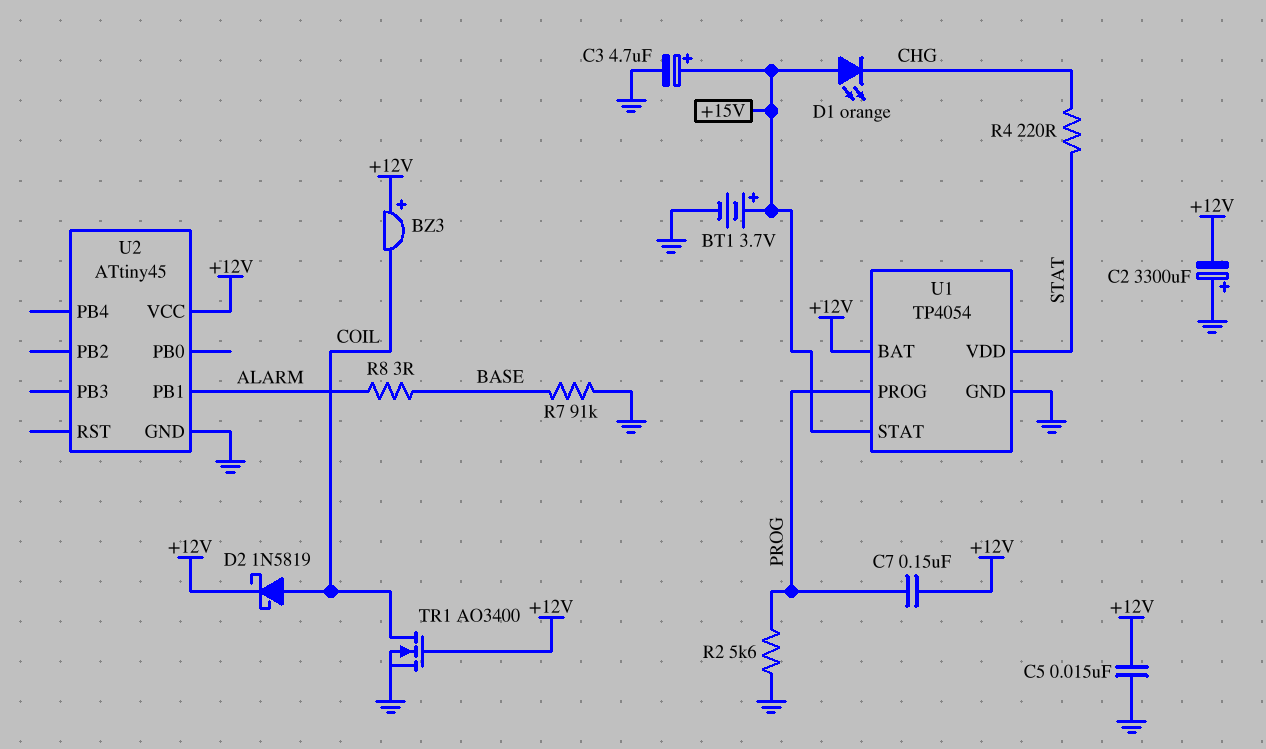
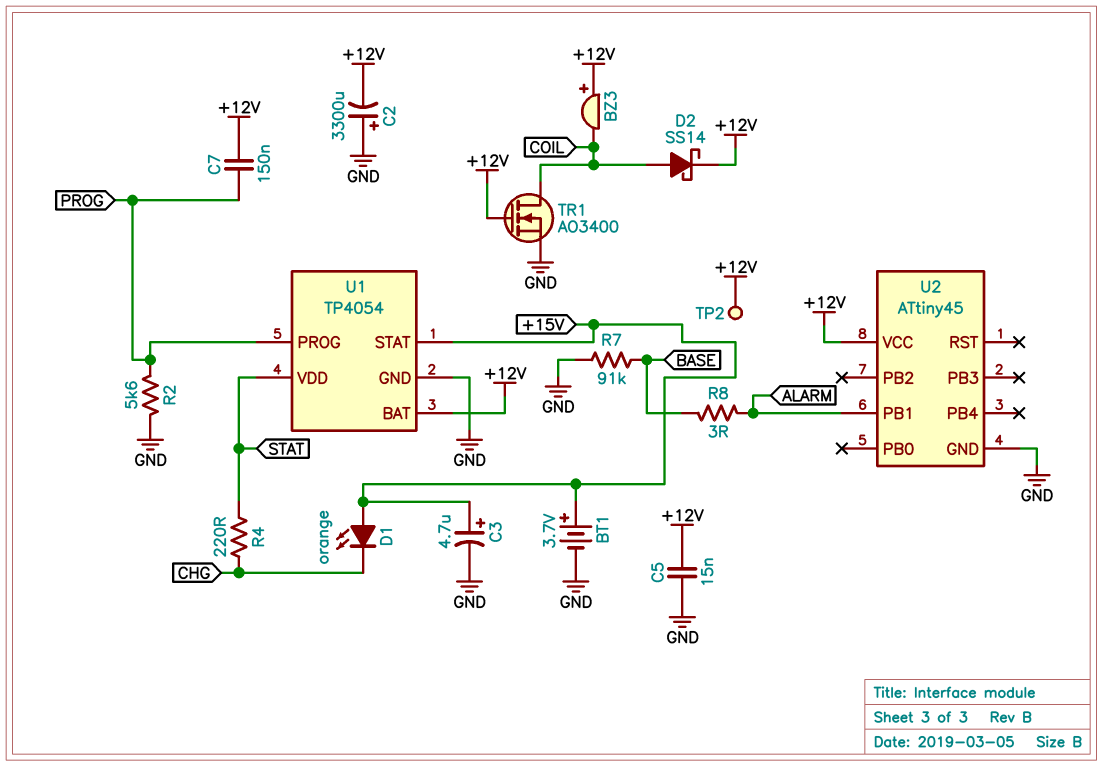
D2: schottky 1N5819 (A COIL, K +12V) -> schottky SS14 (A COIL, K +12V)
TP2: none -> test point (+12V)

